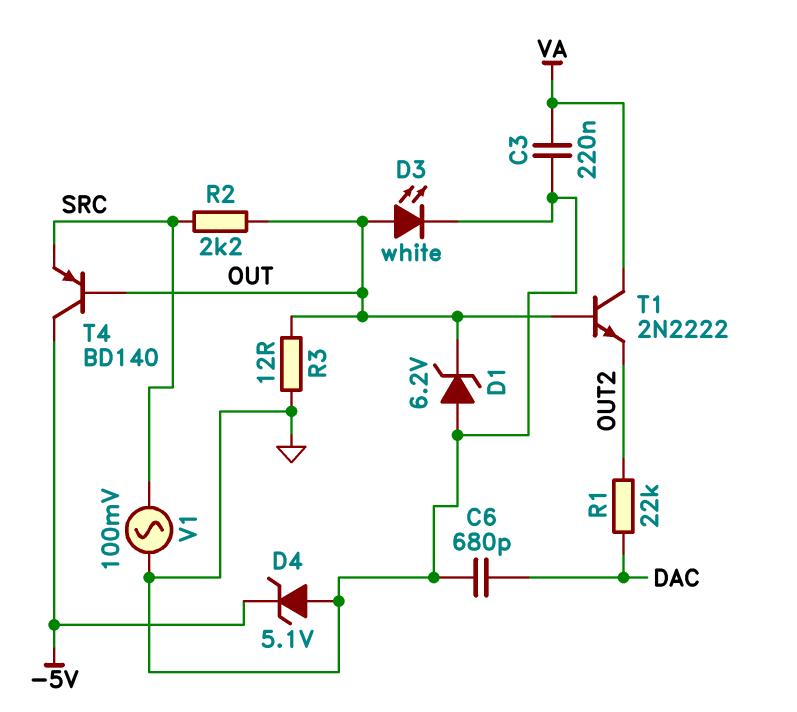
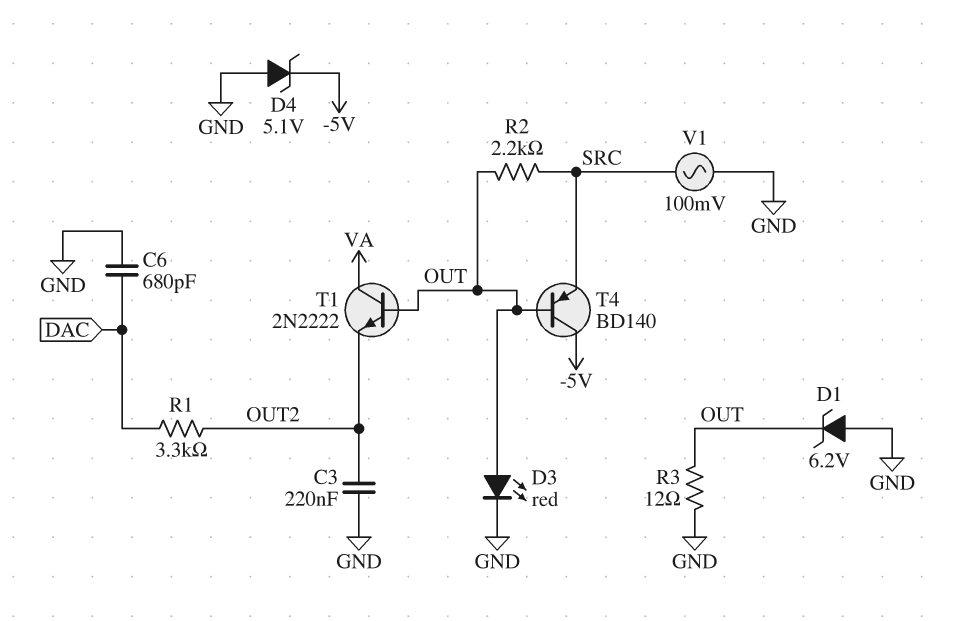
C3: 220nF (GND, VA) -> 220nF (GND, OUT2)
D3: LED white (A OUT, K GND) -> LED red (A OUT, K GND)
R1: 22k (DAC, OUT2) -> 3.3k (DAC, OUT2)

